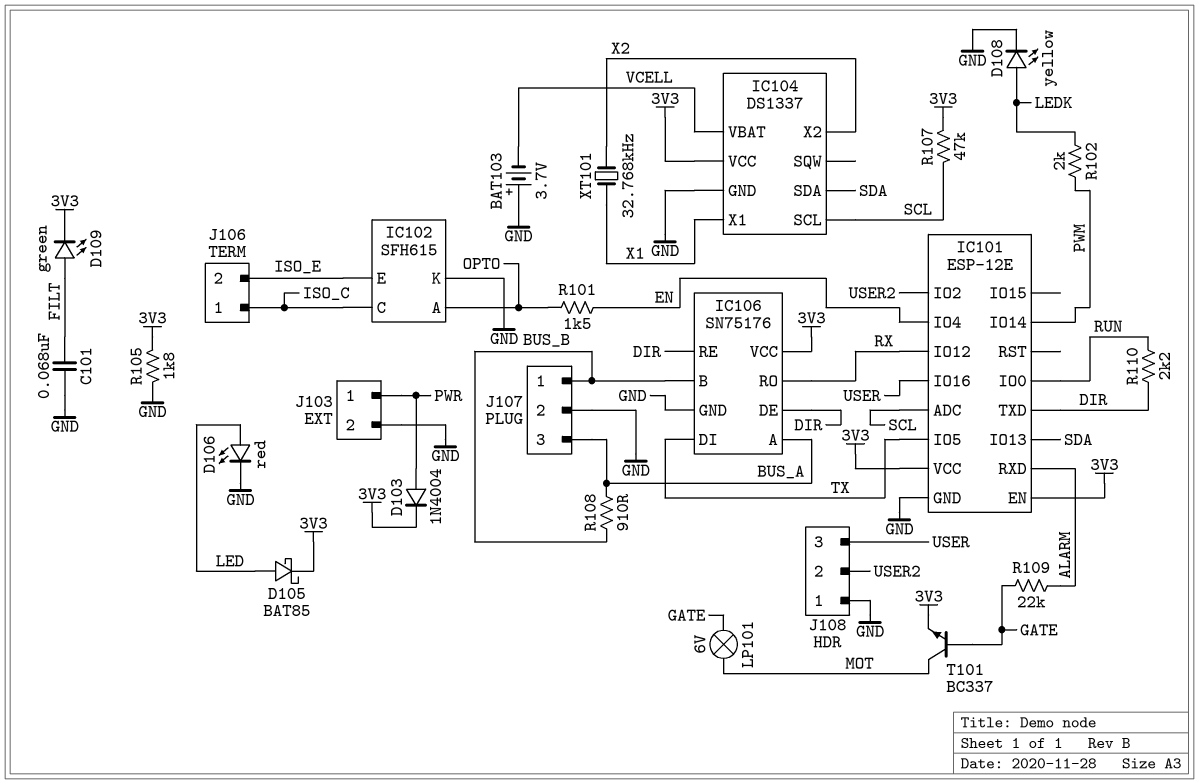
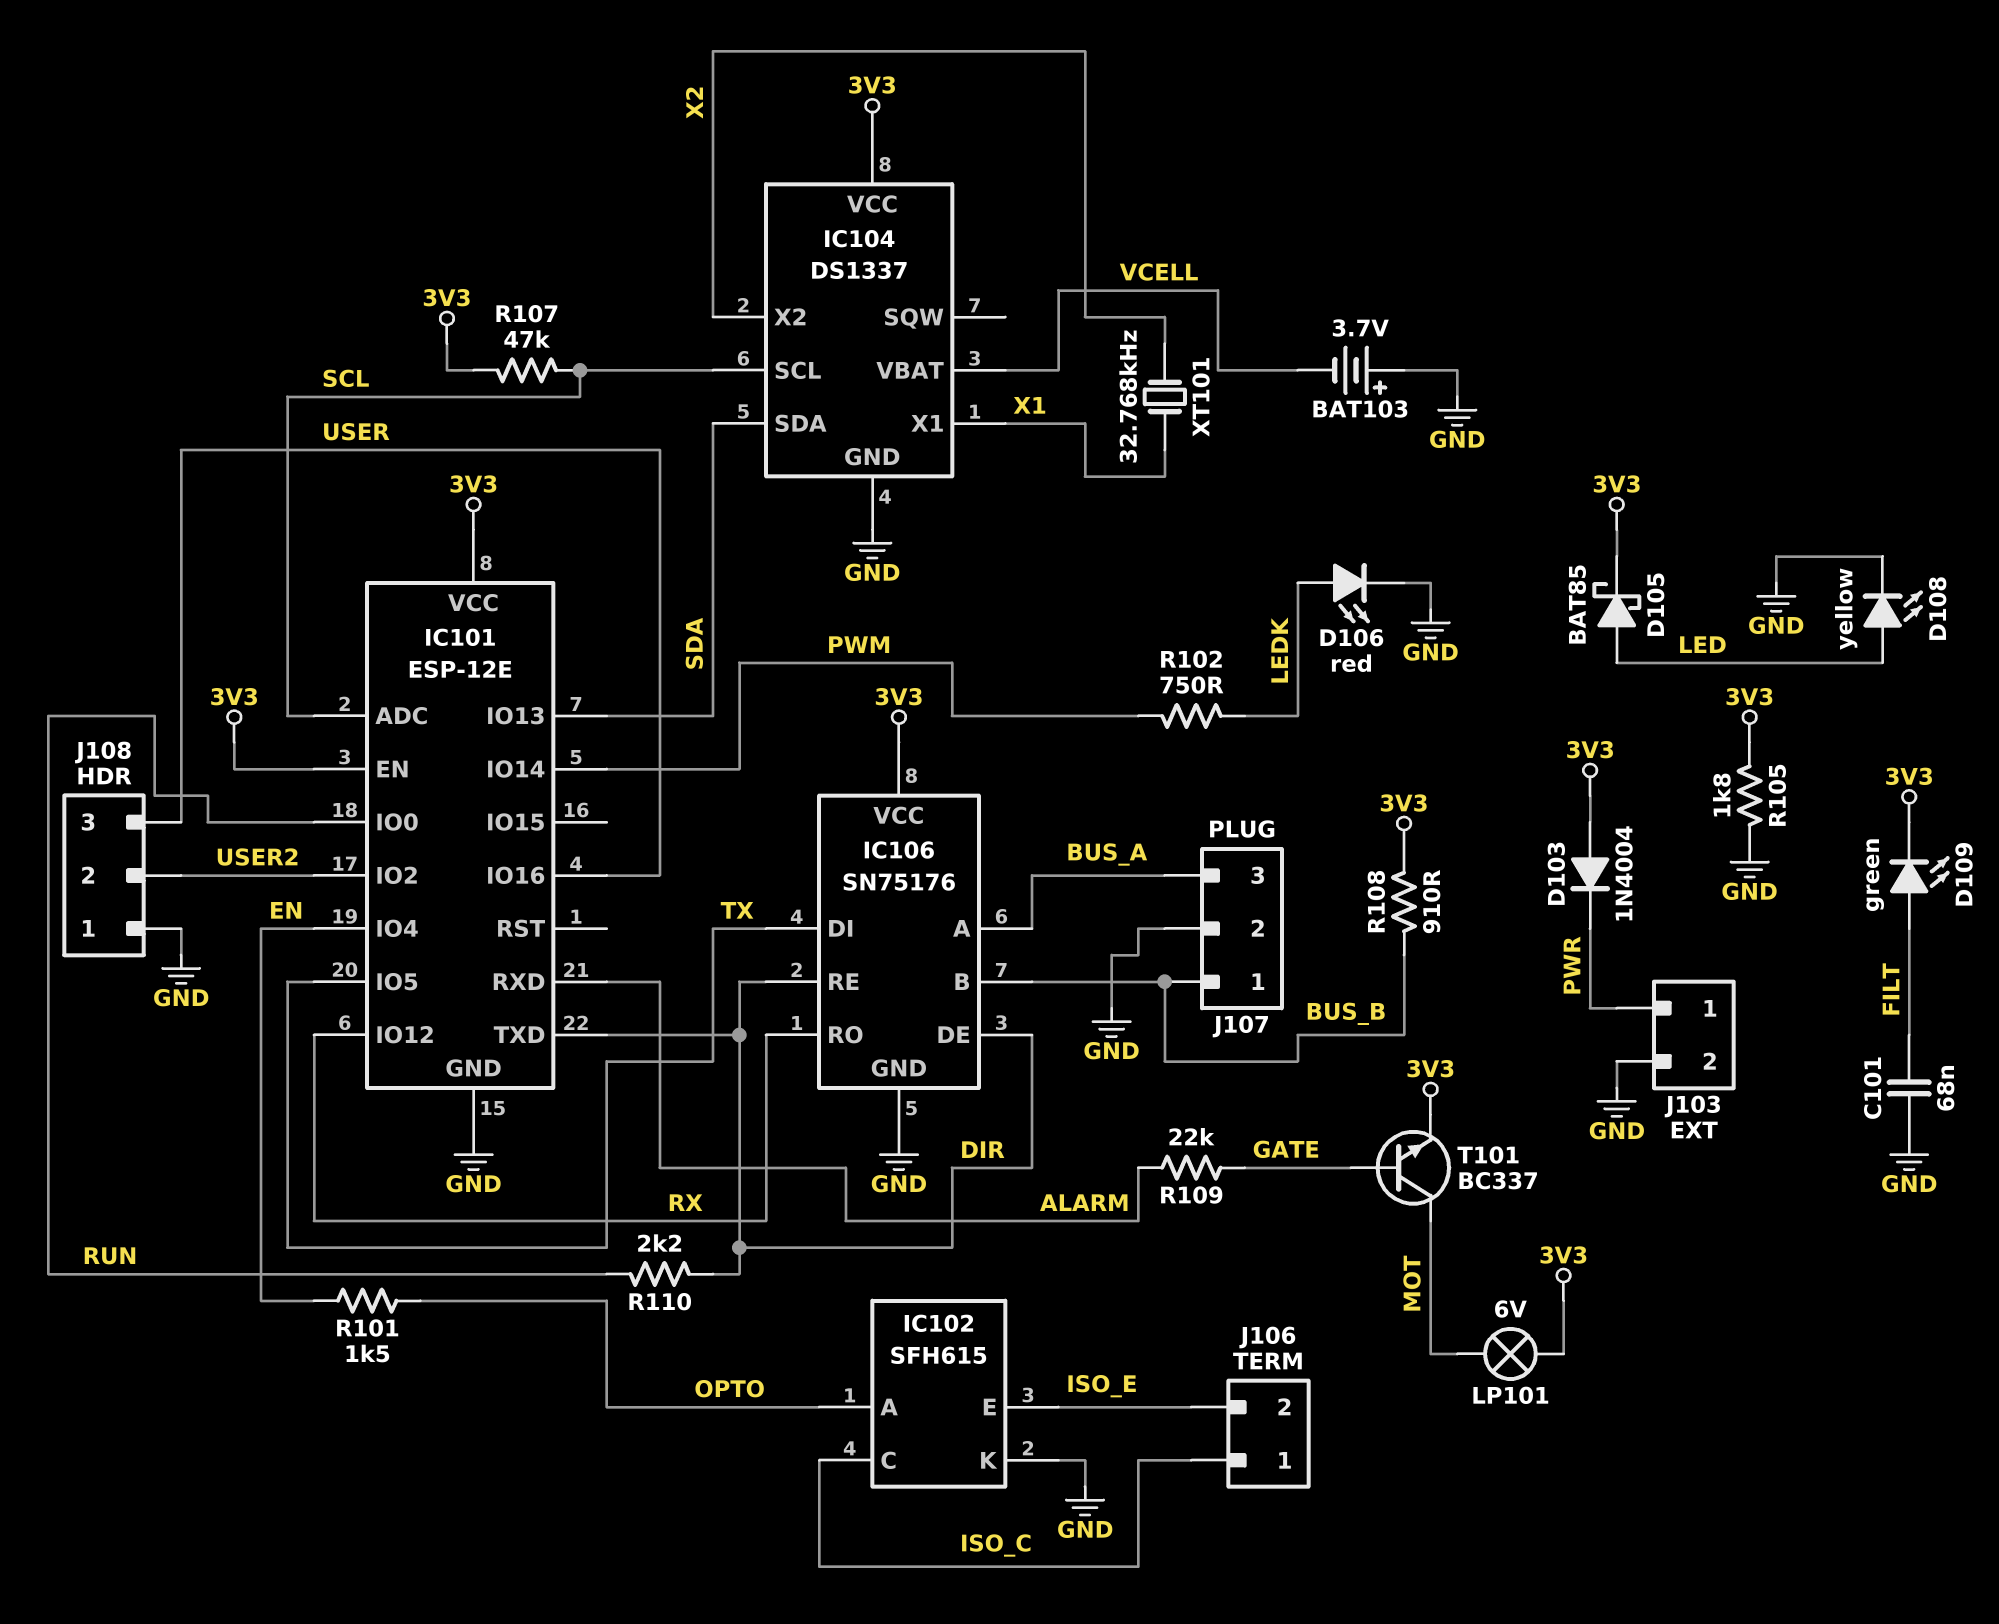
D103: diode 1N4004 (A PWR, K 3V3) -> diode 1N4004 (A 3V3, K PWR)
D106: LED red (A LED, K GND) -> LED red (A LEDK, K GND)
D108: LED yellow (A LEDK, K GND) -> LED yellow (A LED, K GND)
LP101: lamp 6V (GATE, MOT) -> lamp 6V (3V3, MOT)
R102: 2k (LEDK, PWM) -> 750 (LEDK, PWM)
R108: 910 (BUS_A, BUS_B) -> 910 (3V3, BUS_B)

